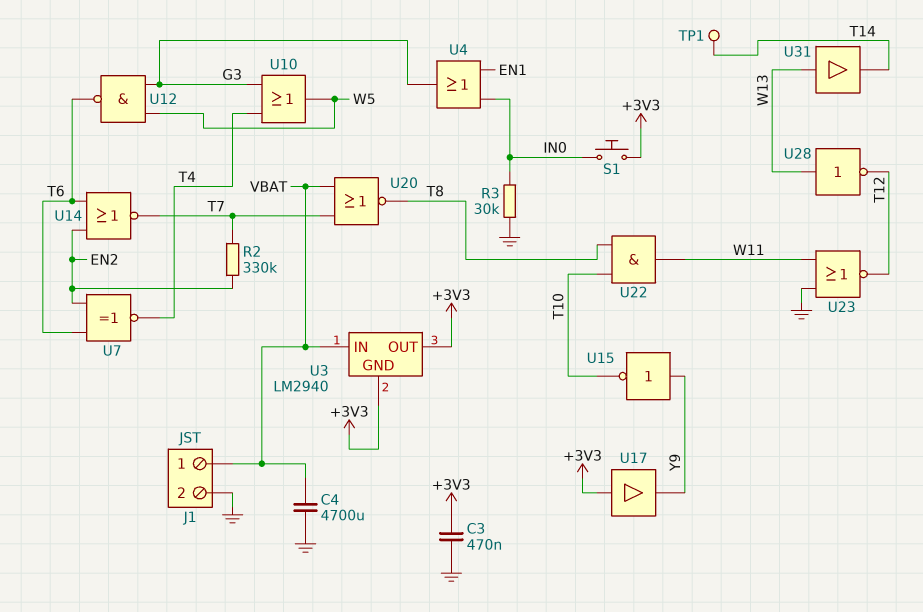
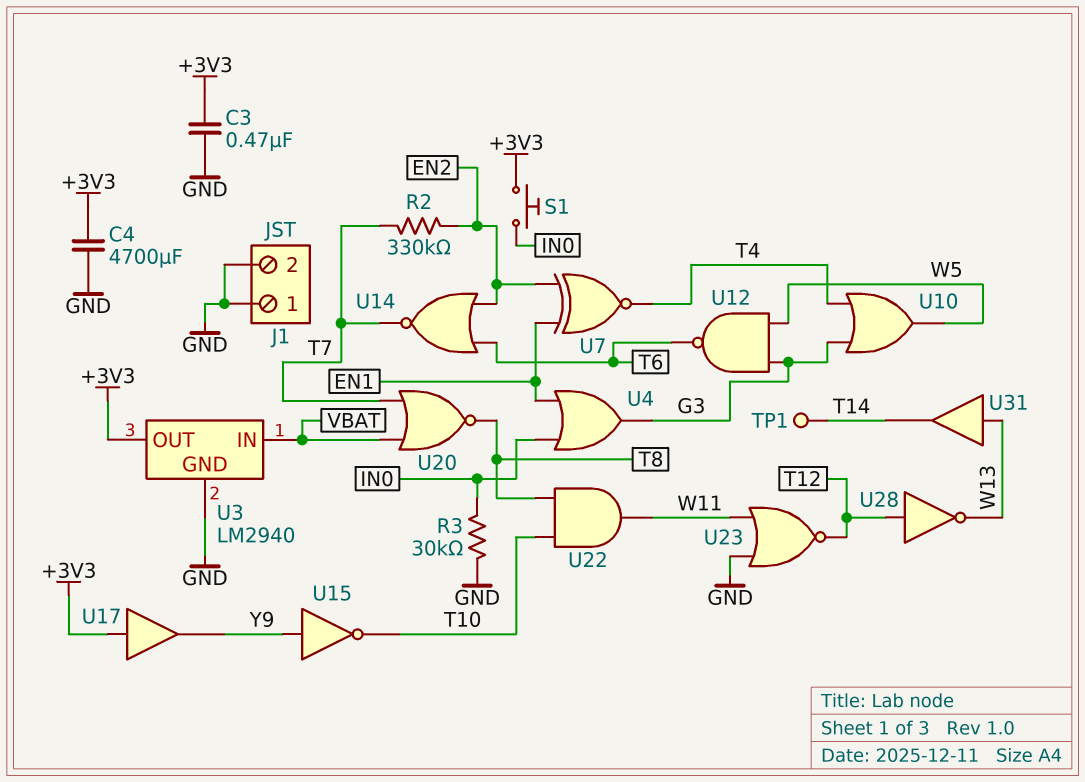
C4: 4700uF (GND, VBAT) -> 4700uF (+3V3, GND)
J1 pin 1: VBAT -> GND
U3 pin GND: +3V3 -> GND
U7: XNOR (in EN2, in T6, out T4) -> XNOR (in EN1, in EN2, out T4)
U28: NOT (in W13, out T12) -> NOT (in T12, out W13)

